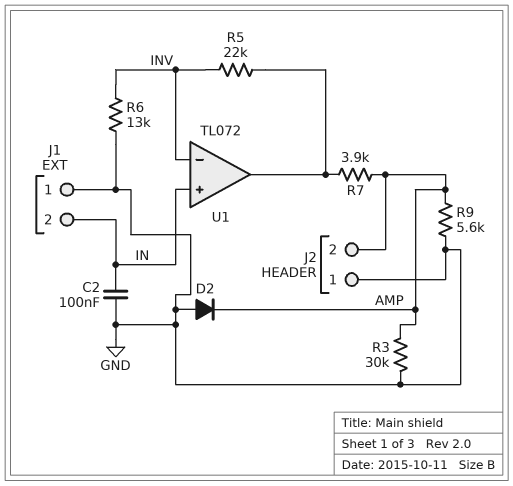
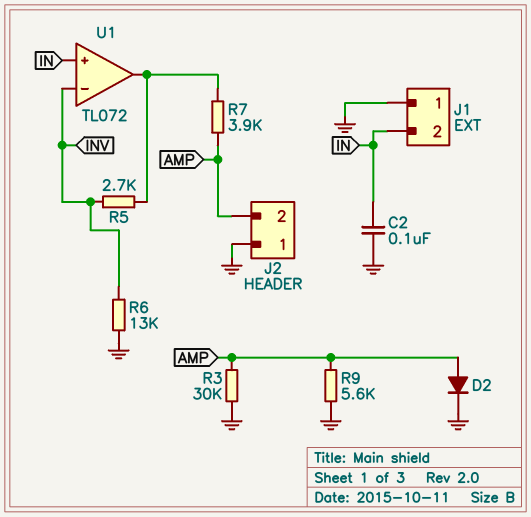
D2: diode (A GND, K AMP) -> diode (A AMP, K GND)
R5: 22k (INV, U1/out) -> 2.7k (INV, U1/out)

